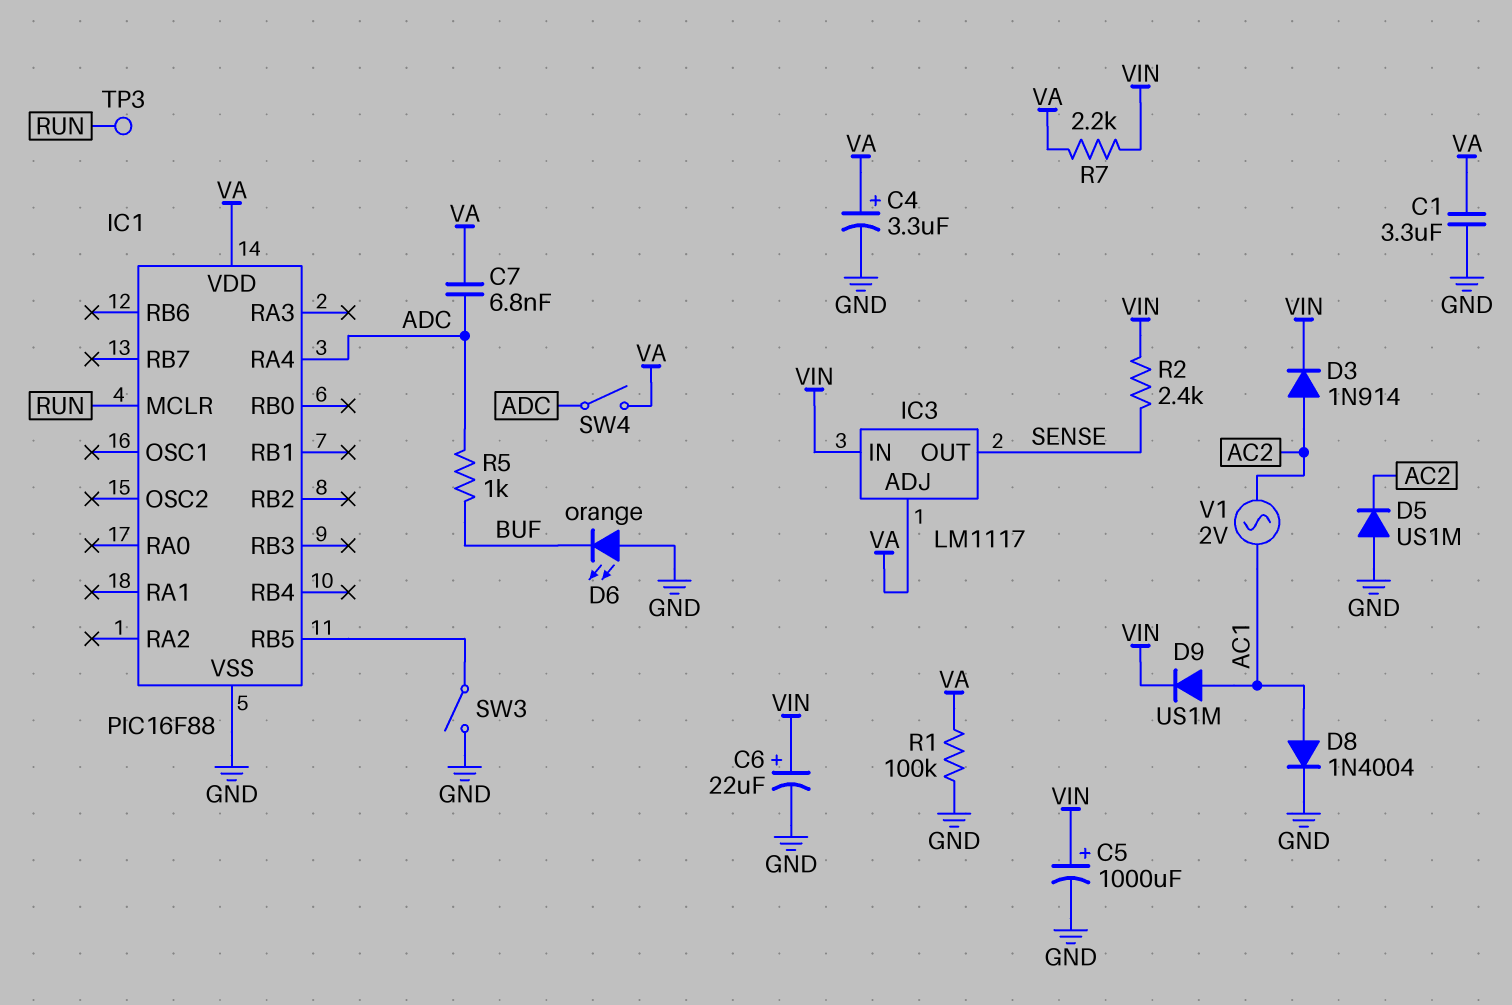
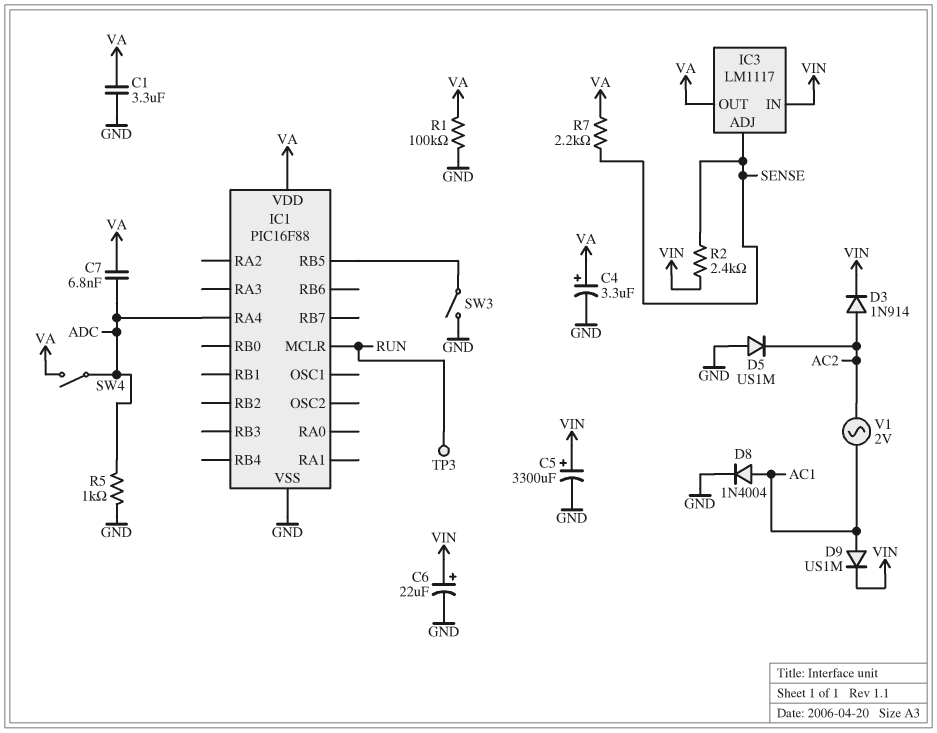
C5: 1000uF (plus VIN, minus GND) -> 3300uF (plus VIN, minus GND)
D6: LED orange (A GND, K BUF) -> none
IC3 pin ADJ: VA -> SENSE
IC3 pin OUT: SENSE -> VA
R5: 1k (ADC, BUF) -> 1k (ADC, GND)
R7: 2.2k (VA, VIN) -> 2.2k (SENSE, VA)

